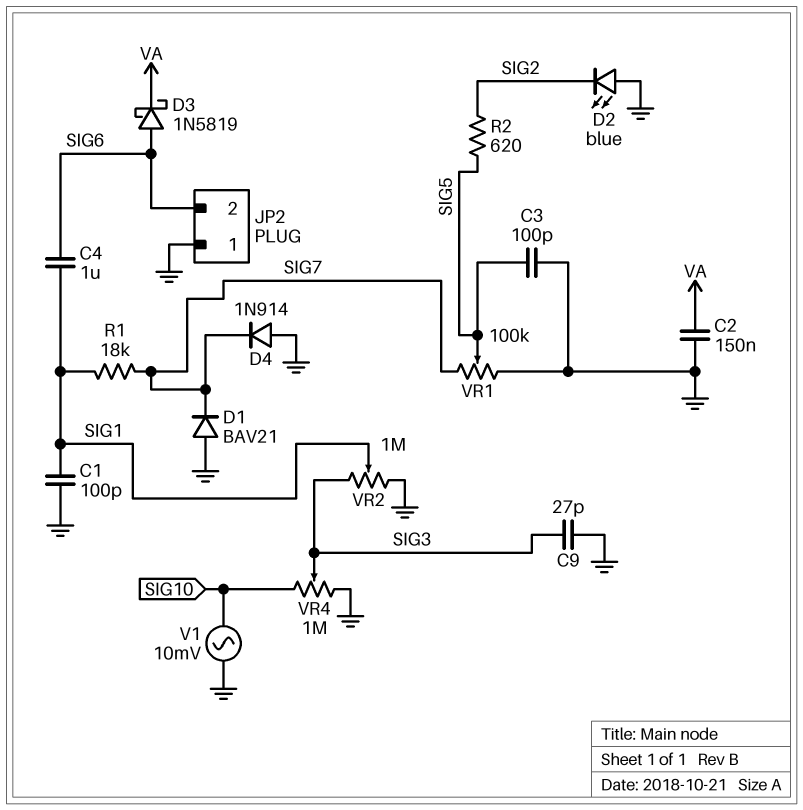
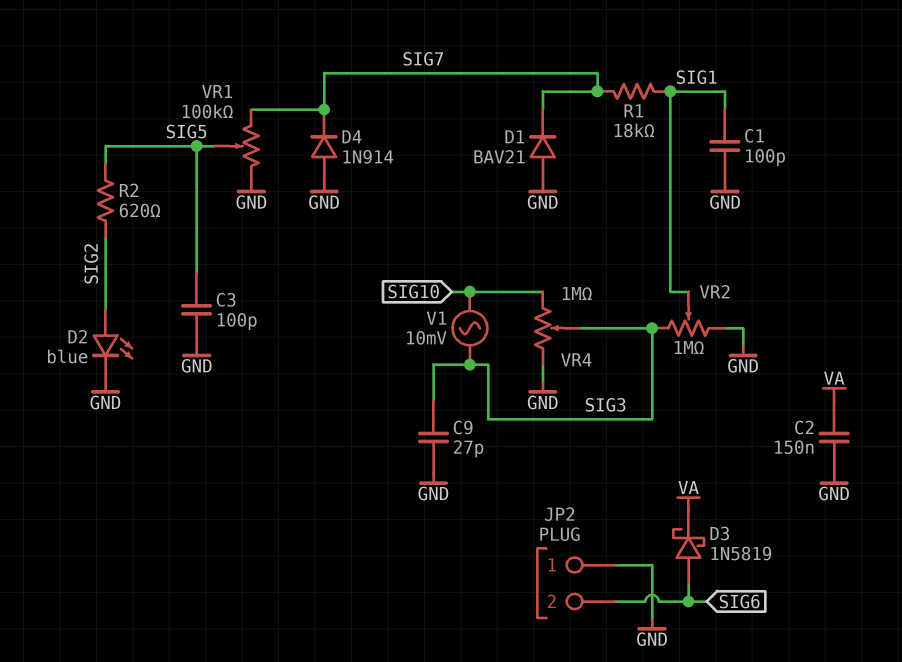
C4: 1uF (SIG1, SIG6) -> none
D2: LED blue (A GND, K SIG2) -> LED blue (A SIG2, K GND)
V1: AC 10mV (GND, SIG10) -> AC 10mV (SIG3, SIG10)

